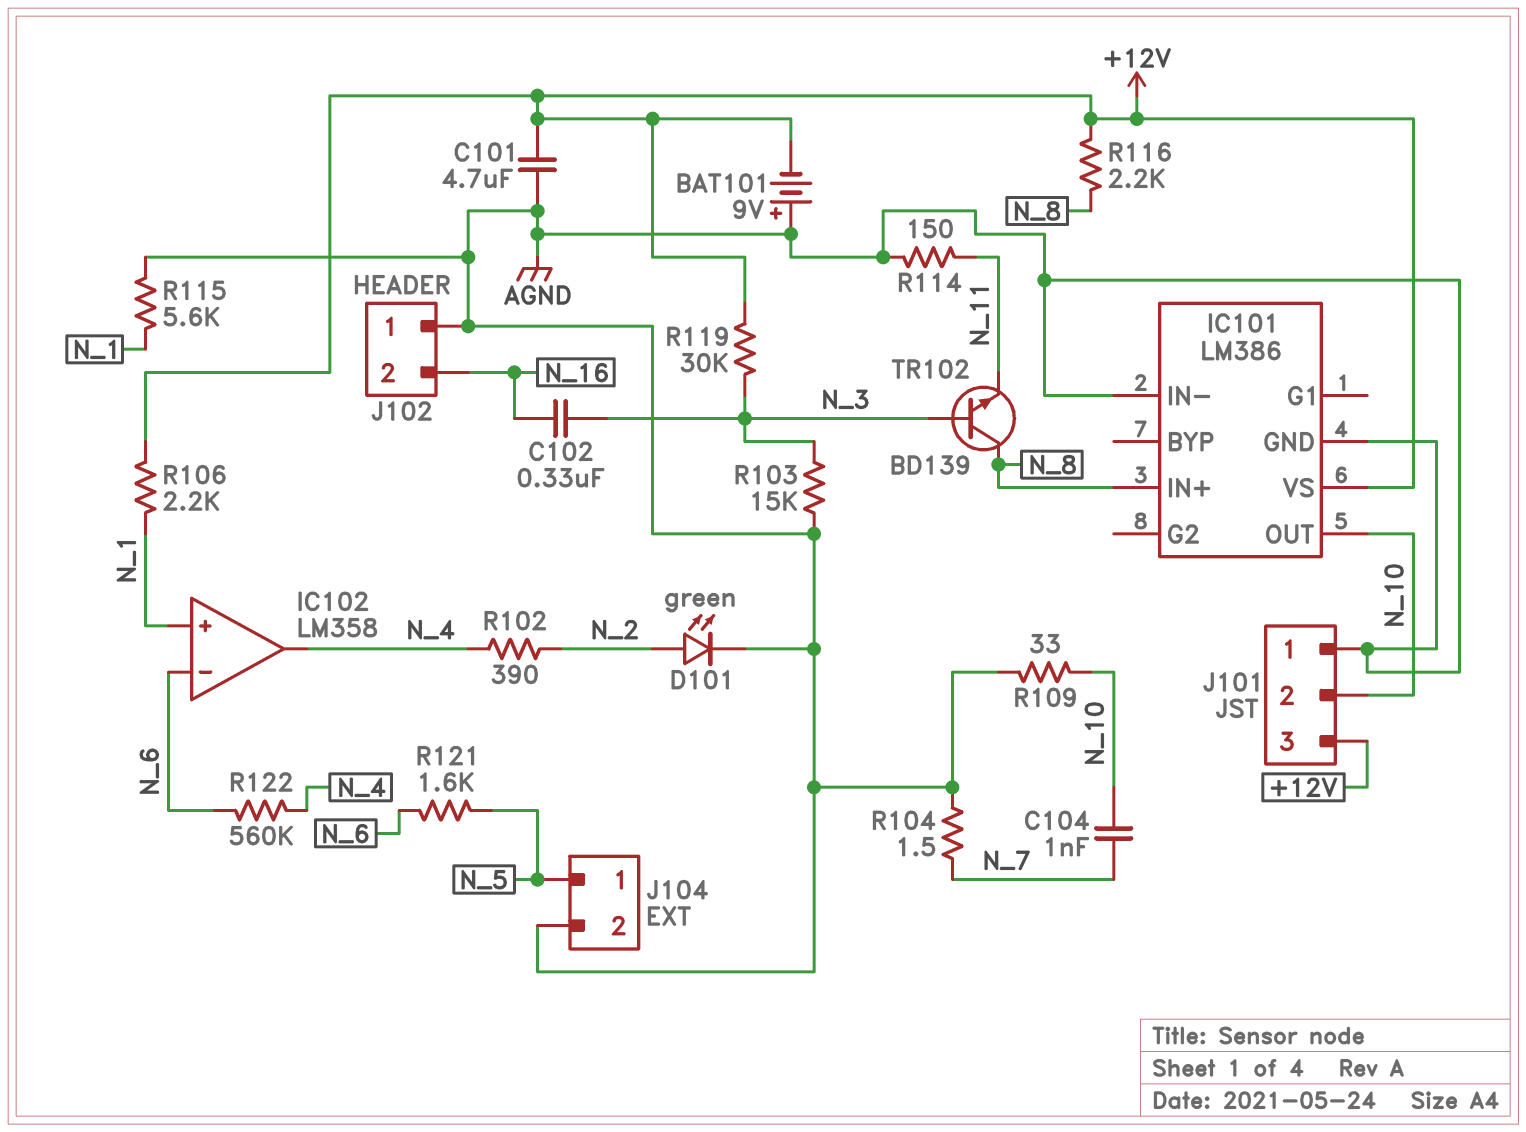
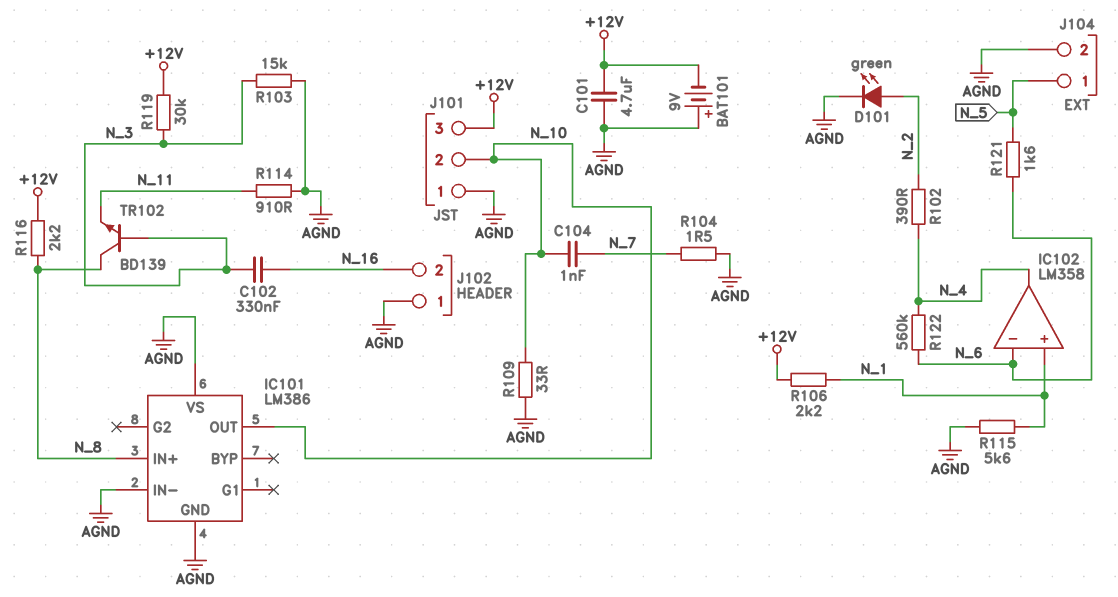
IC101 pin VS: +12V -> AGND
R114: 150 (AGND, N_11) -> 910 (AGND, N_11)

